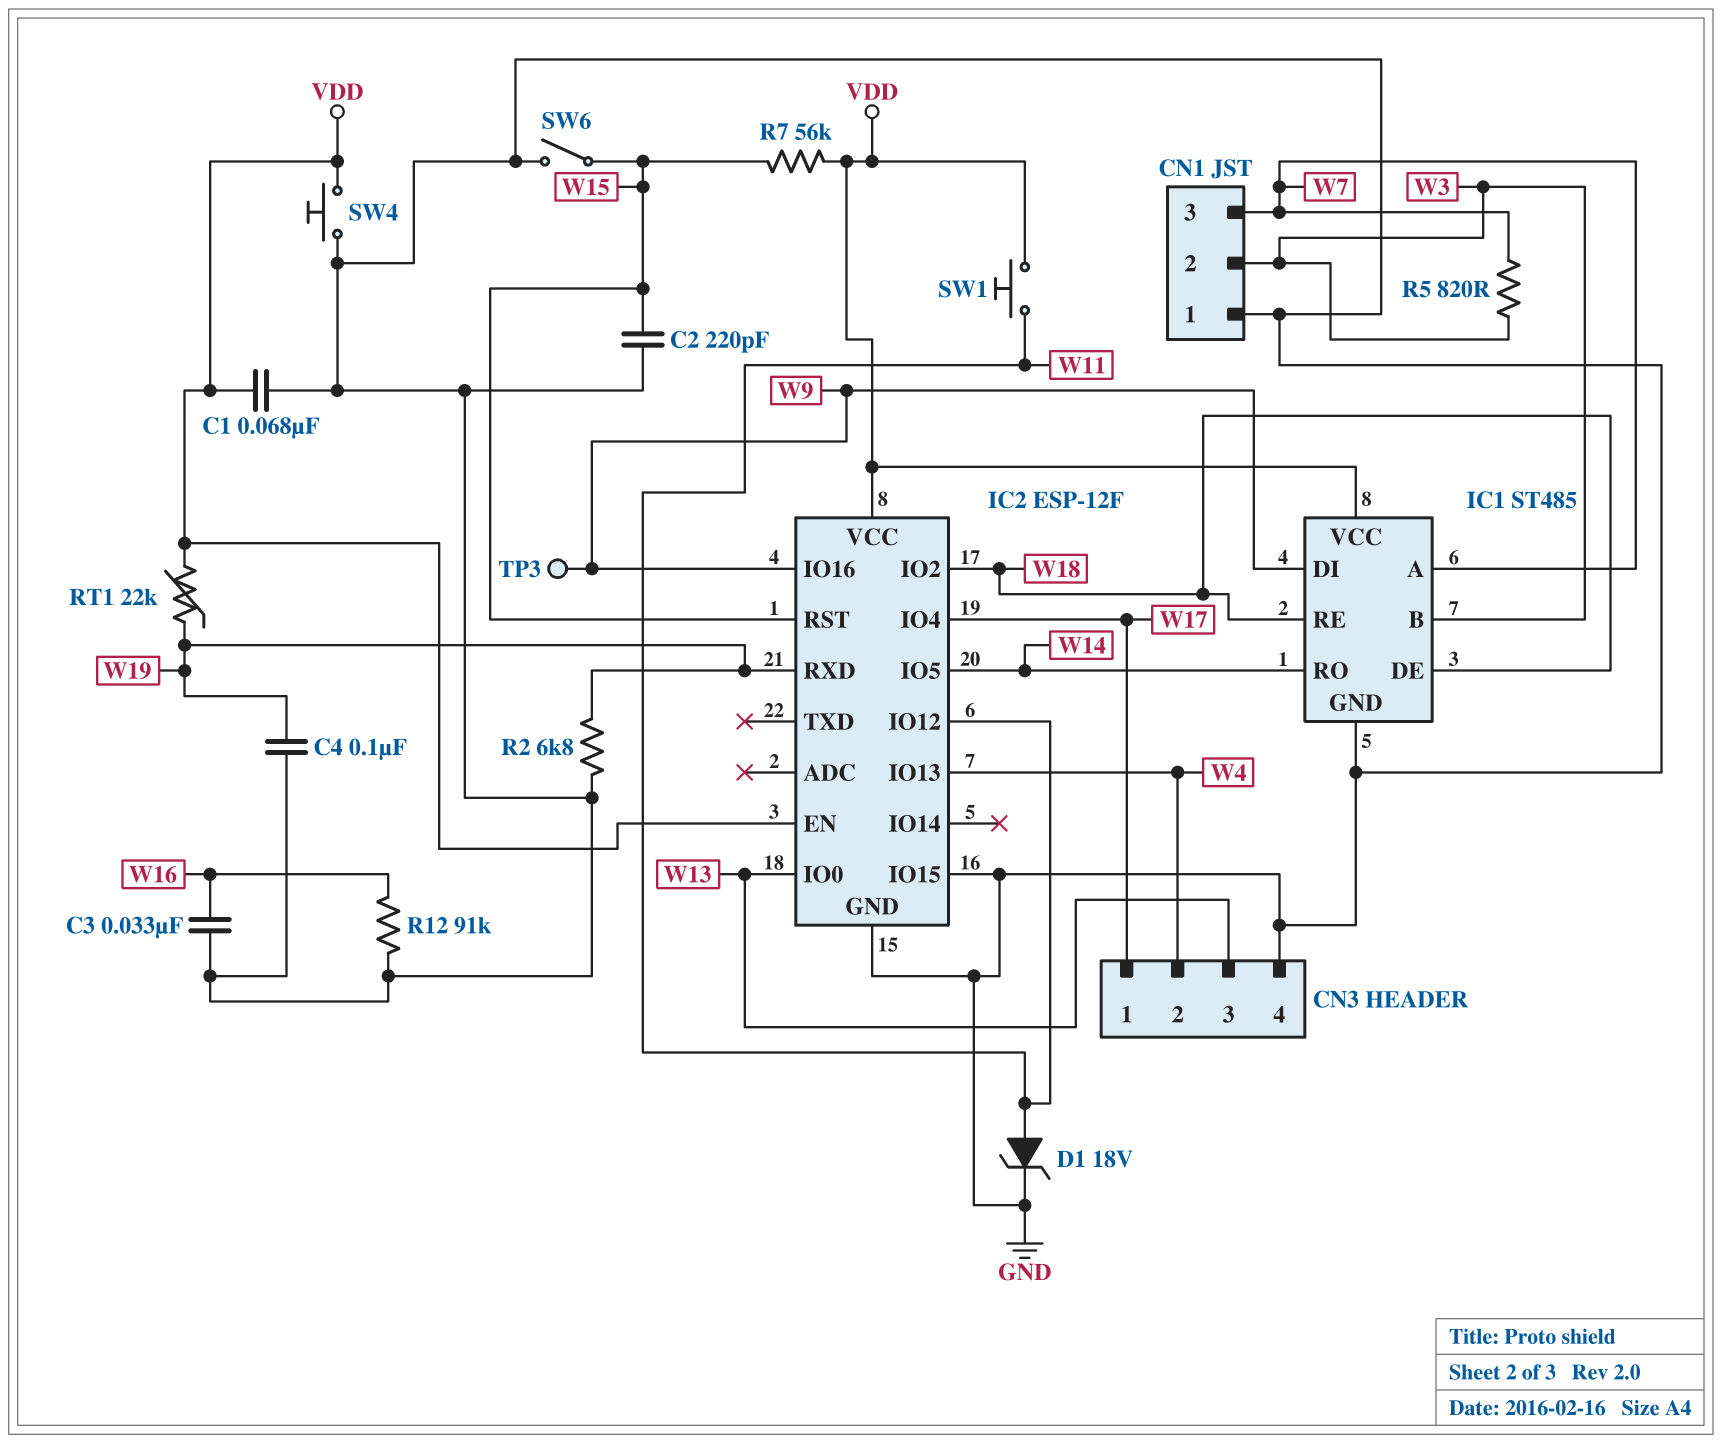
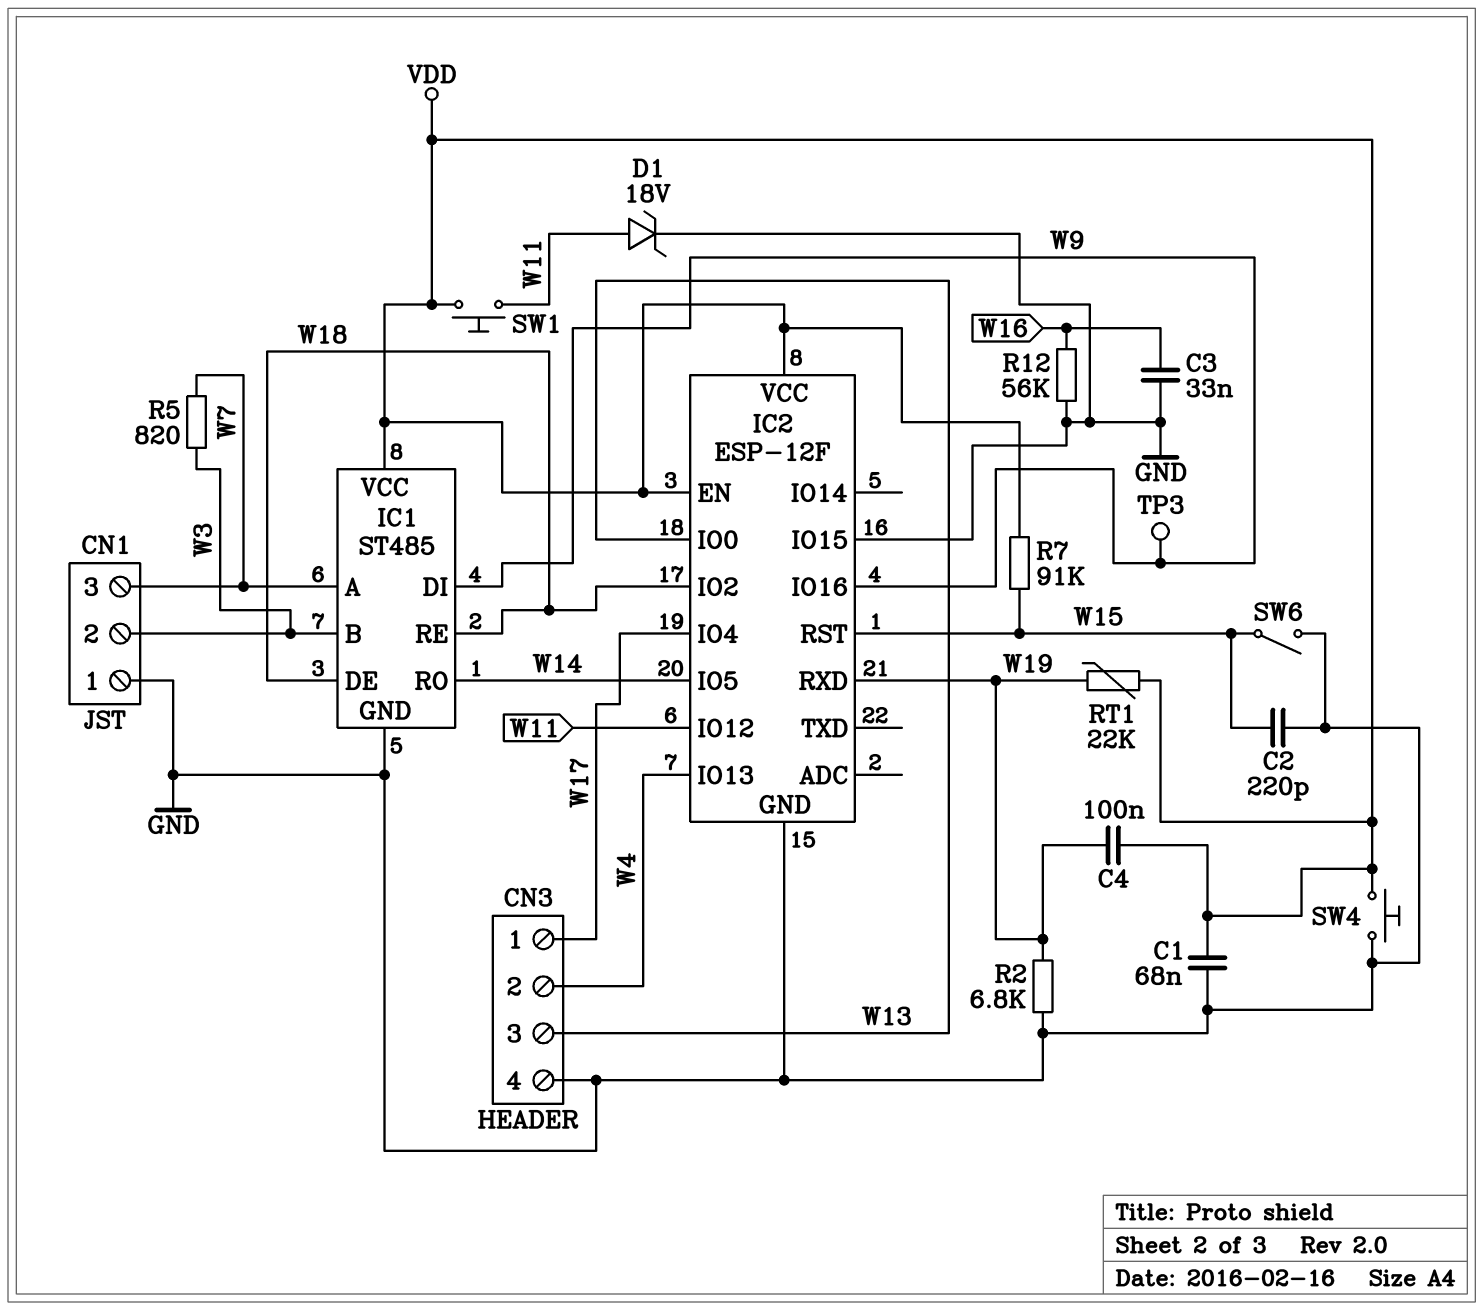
C4: 100nF (GND, W19) -> 100nF (VDD, W19)
R7: 56k (VDD, W15) -> 91k (VDD, W15)
R12: 91k (GND, W16) -> 56k (GND, W16)

